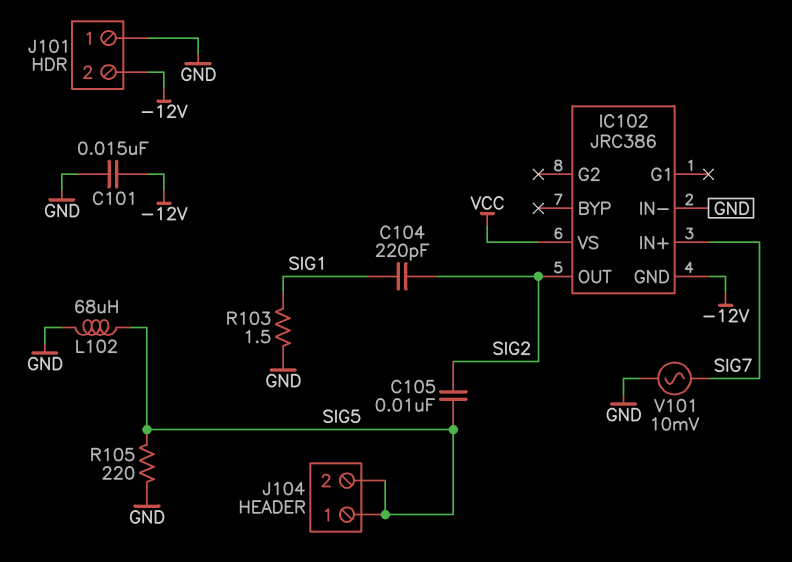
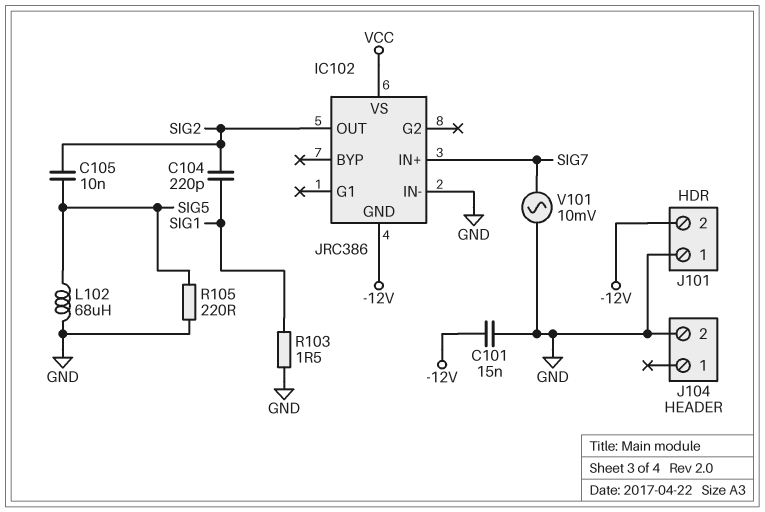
J104 pin 1: SIG5 -> none
J104 pin 2: SIG5 -> GND

